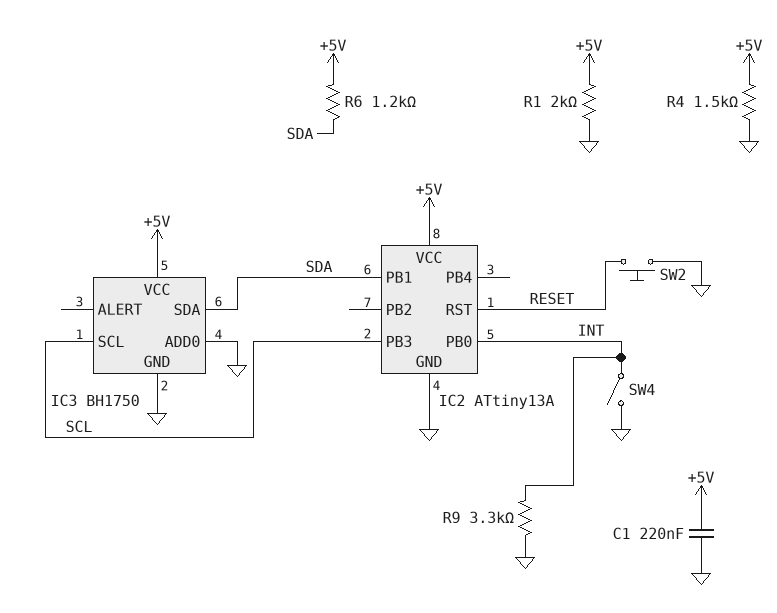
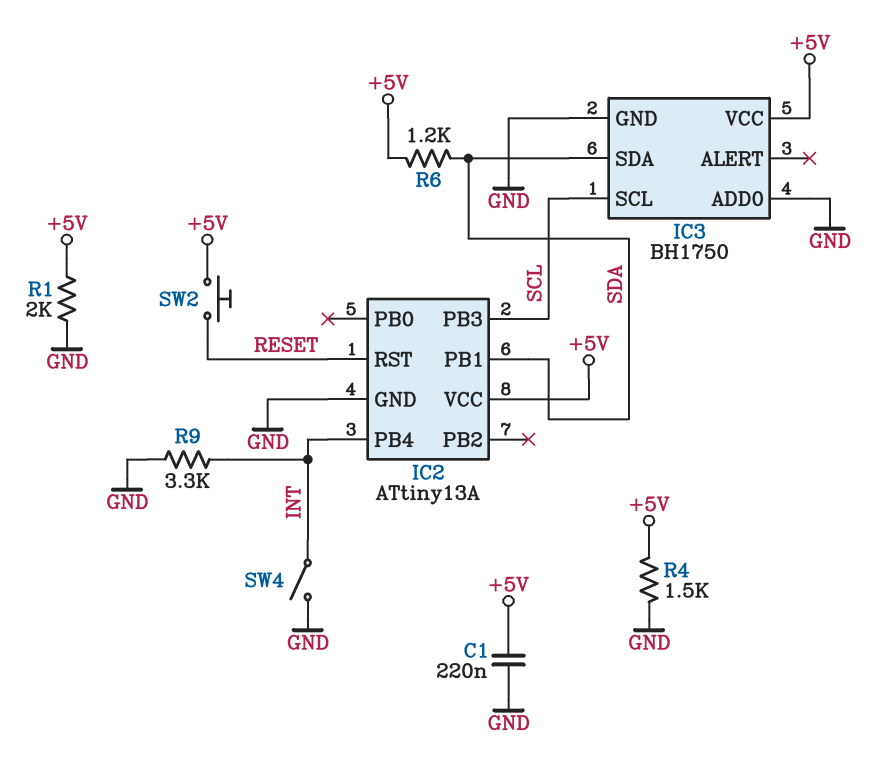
IC2 pin PB0: INT -> none
IC2 pin PB4: none -> INT
SW2: button (GND, RESET) -> button (+5V, RESET)

